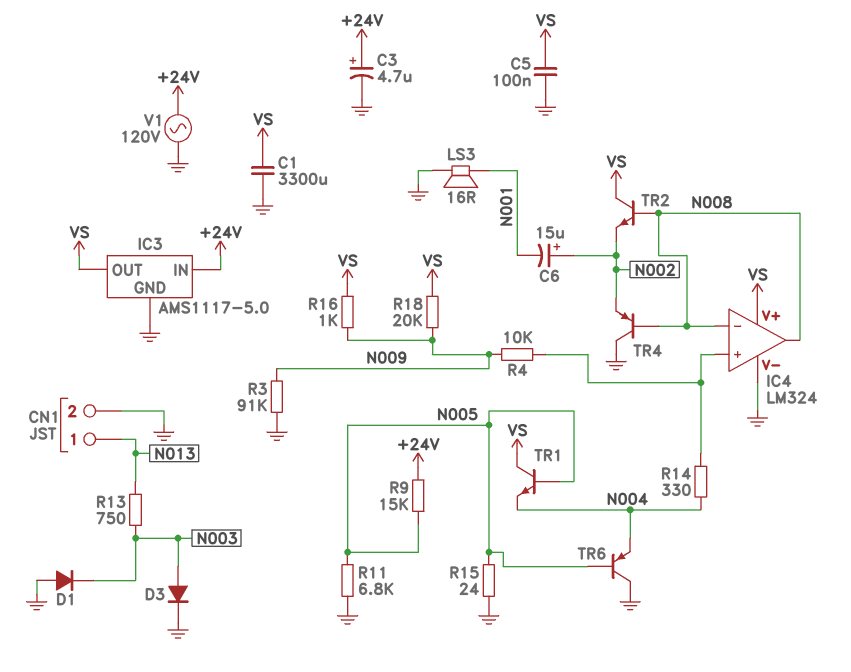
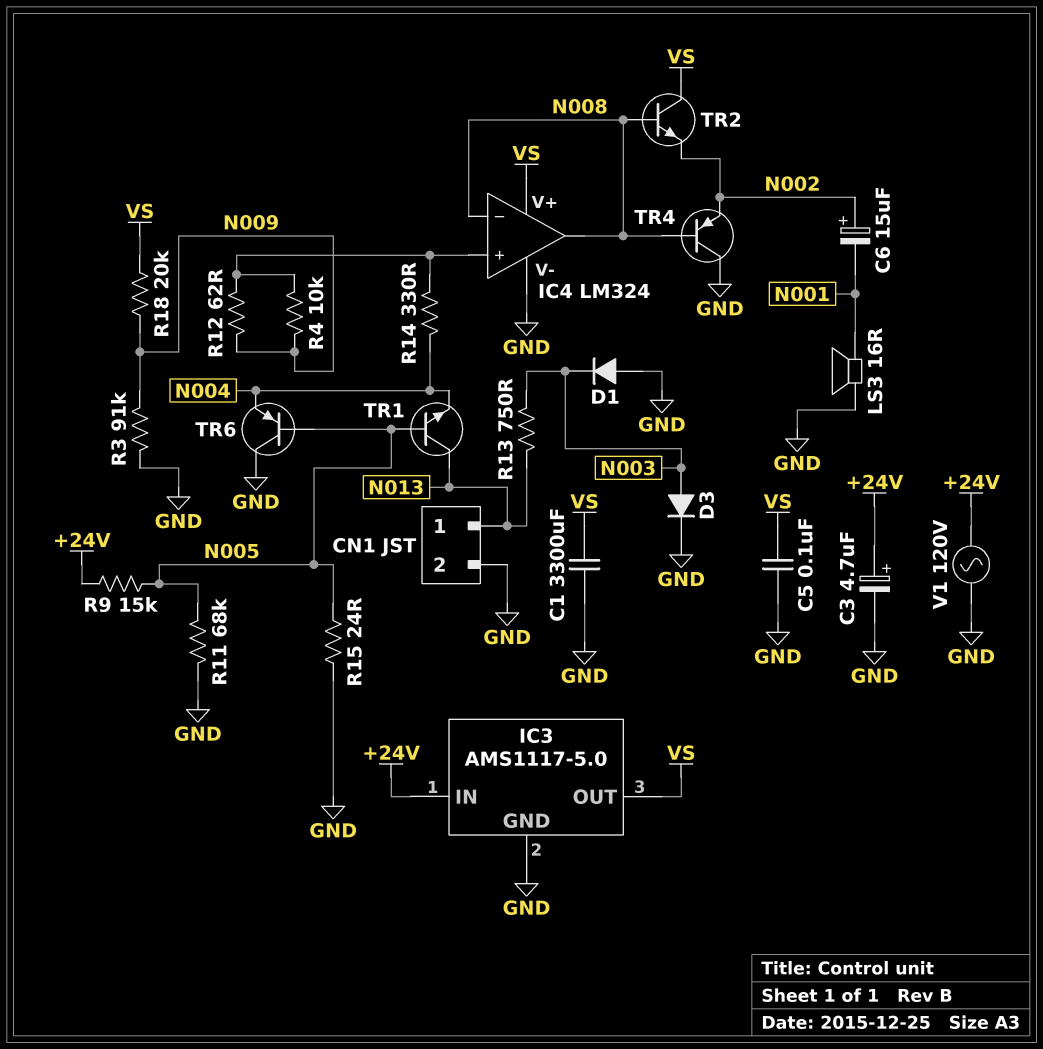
R11: 6.8k (GND, N005) -> 68k (GND, N005)
R12: none -> 62 (IC4/in+, N009)
R16: 1k (N009, VS) -> none
TR1: NPN (B N005, C VS, E N004) -> NPN (B N005, C N013, E N004)

